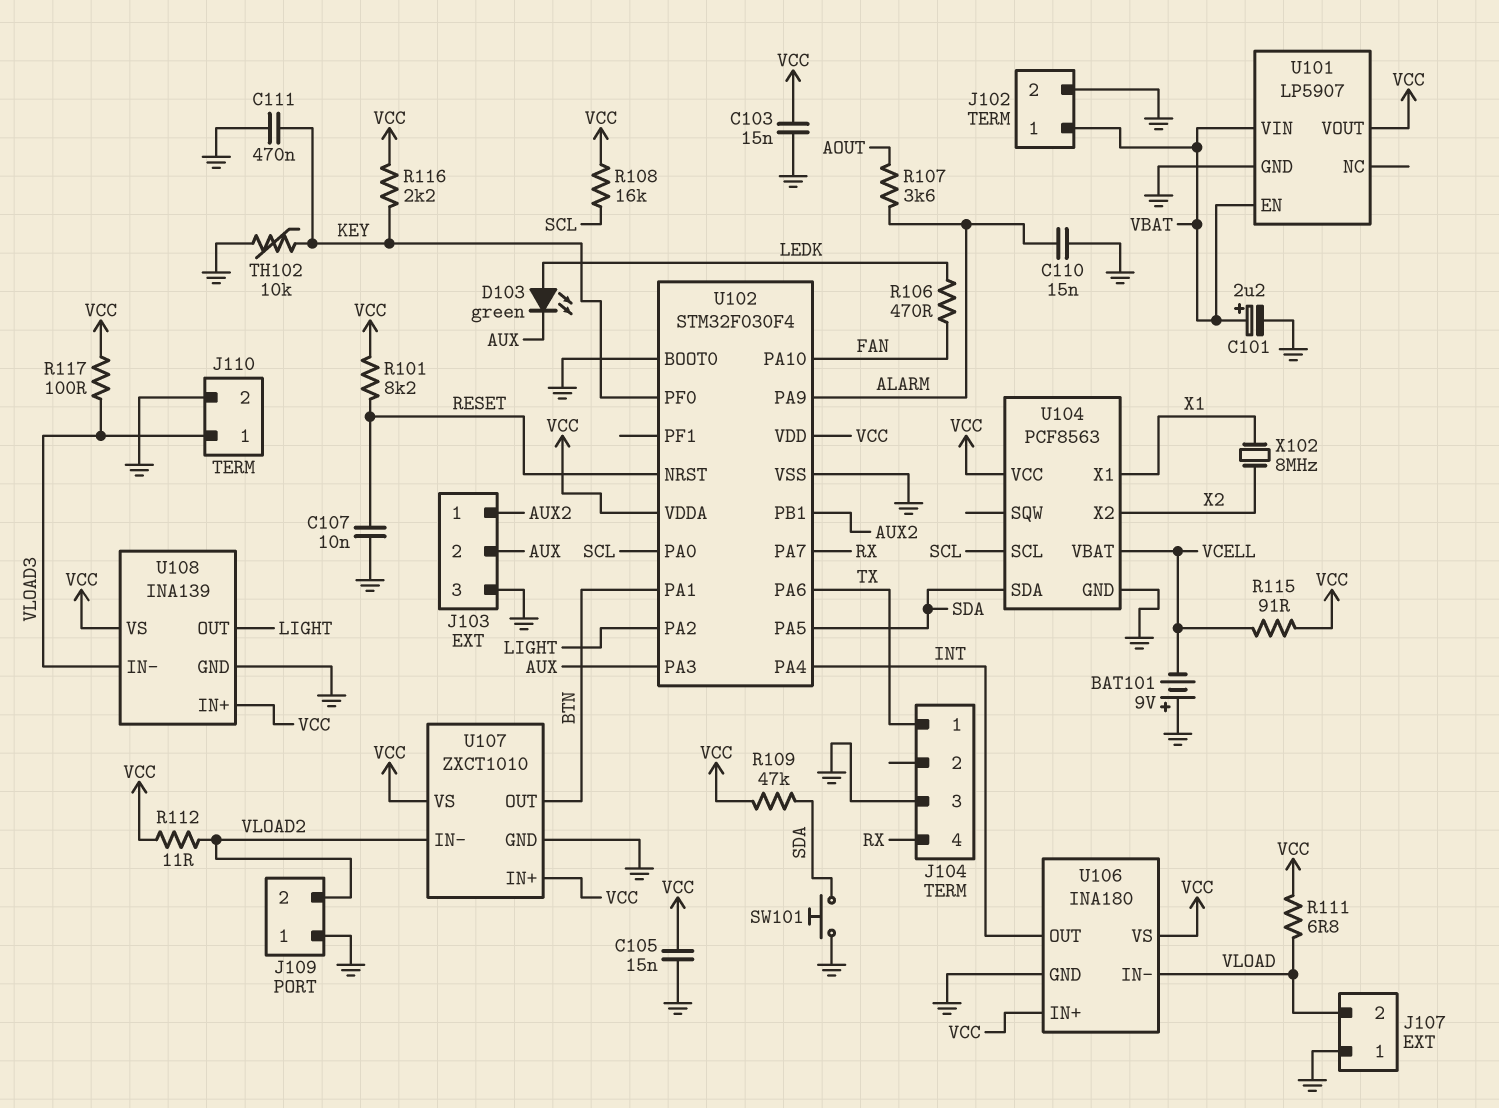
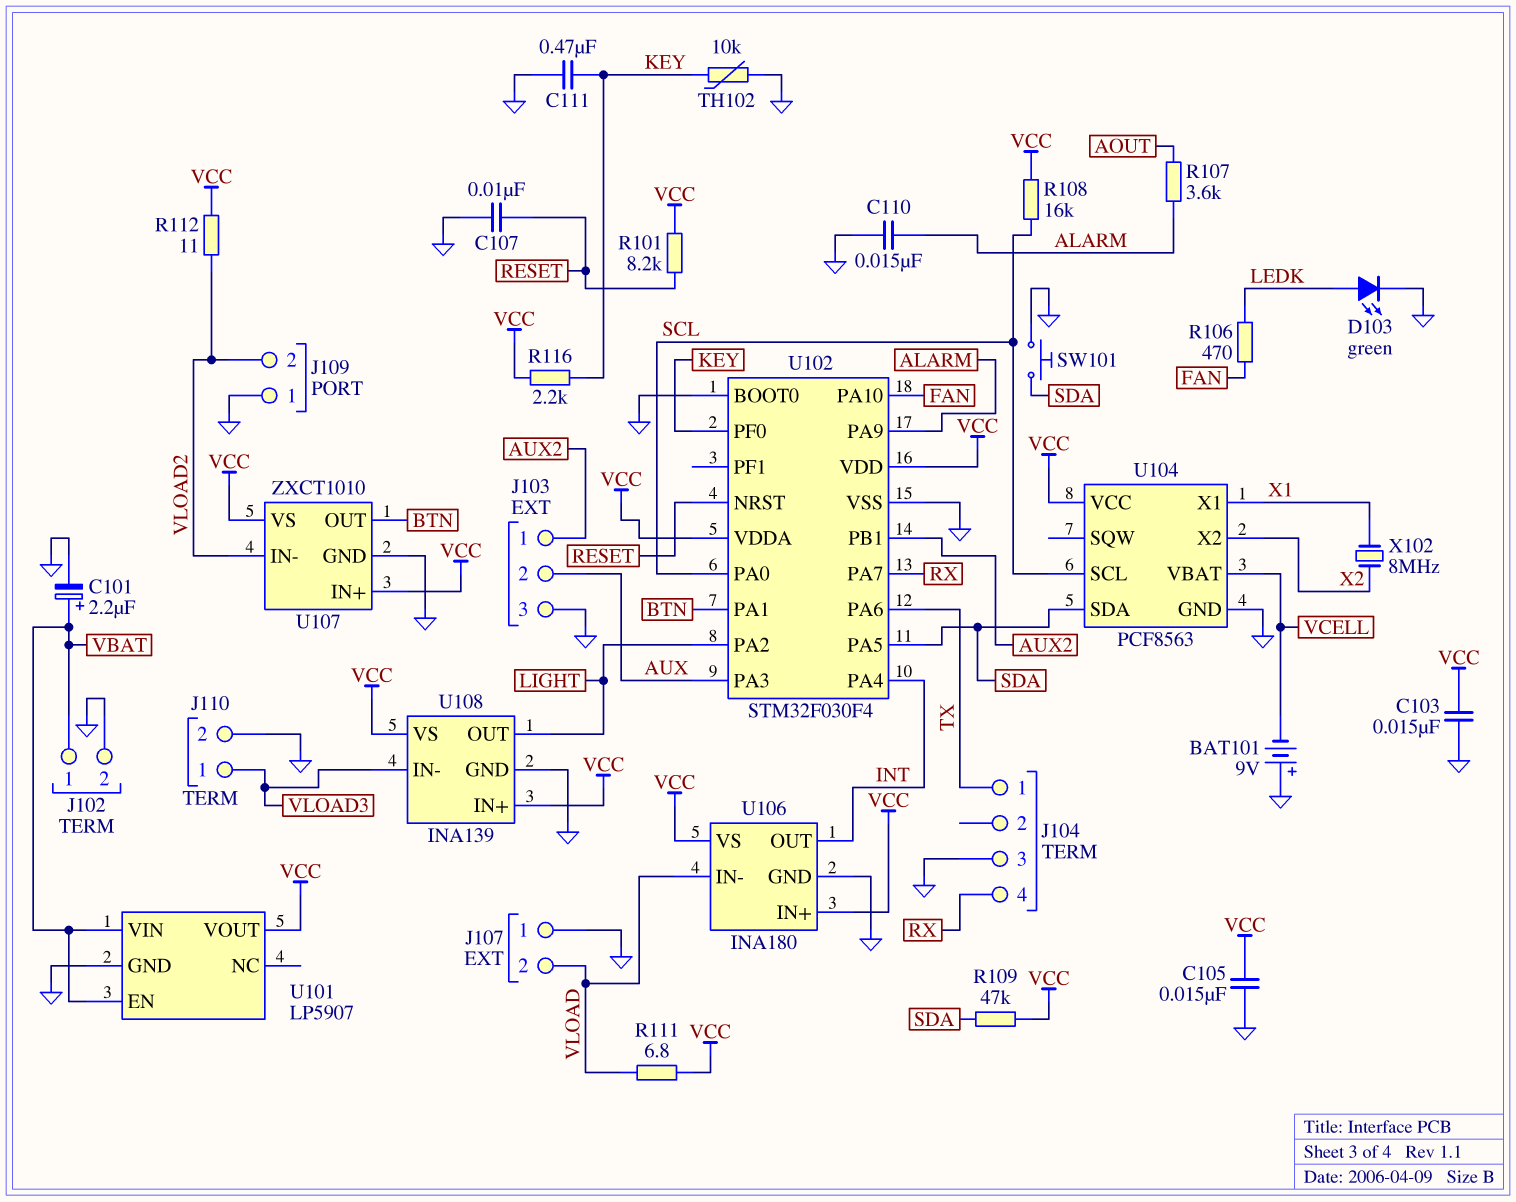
D103: LED green (A LEDK, K AUX) -> LED green (A LEDK, K GND)
R115: 91 (VCC, VCELL) -> none
R117: 100 (VCC, VLOAD3) -> none

